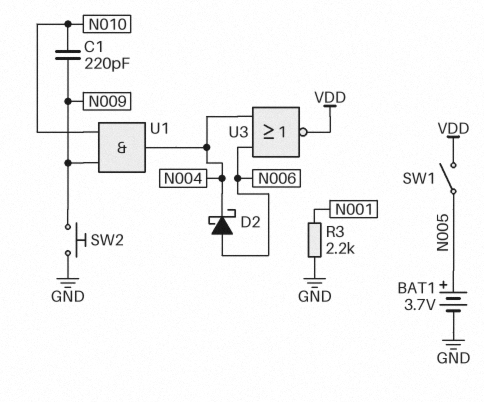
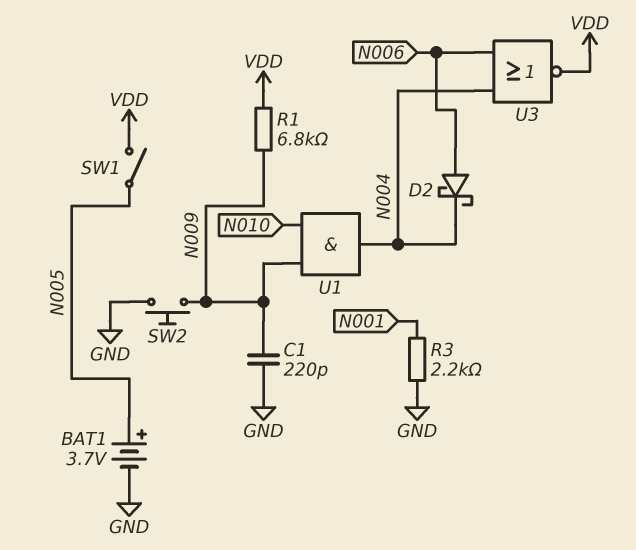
C1: 220pF (N009, N010) -> 220pF (GND, N009)
R1: none -> 6.8k (N009, VDD)

